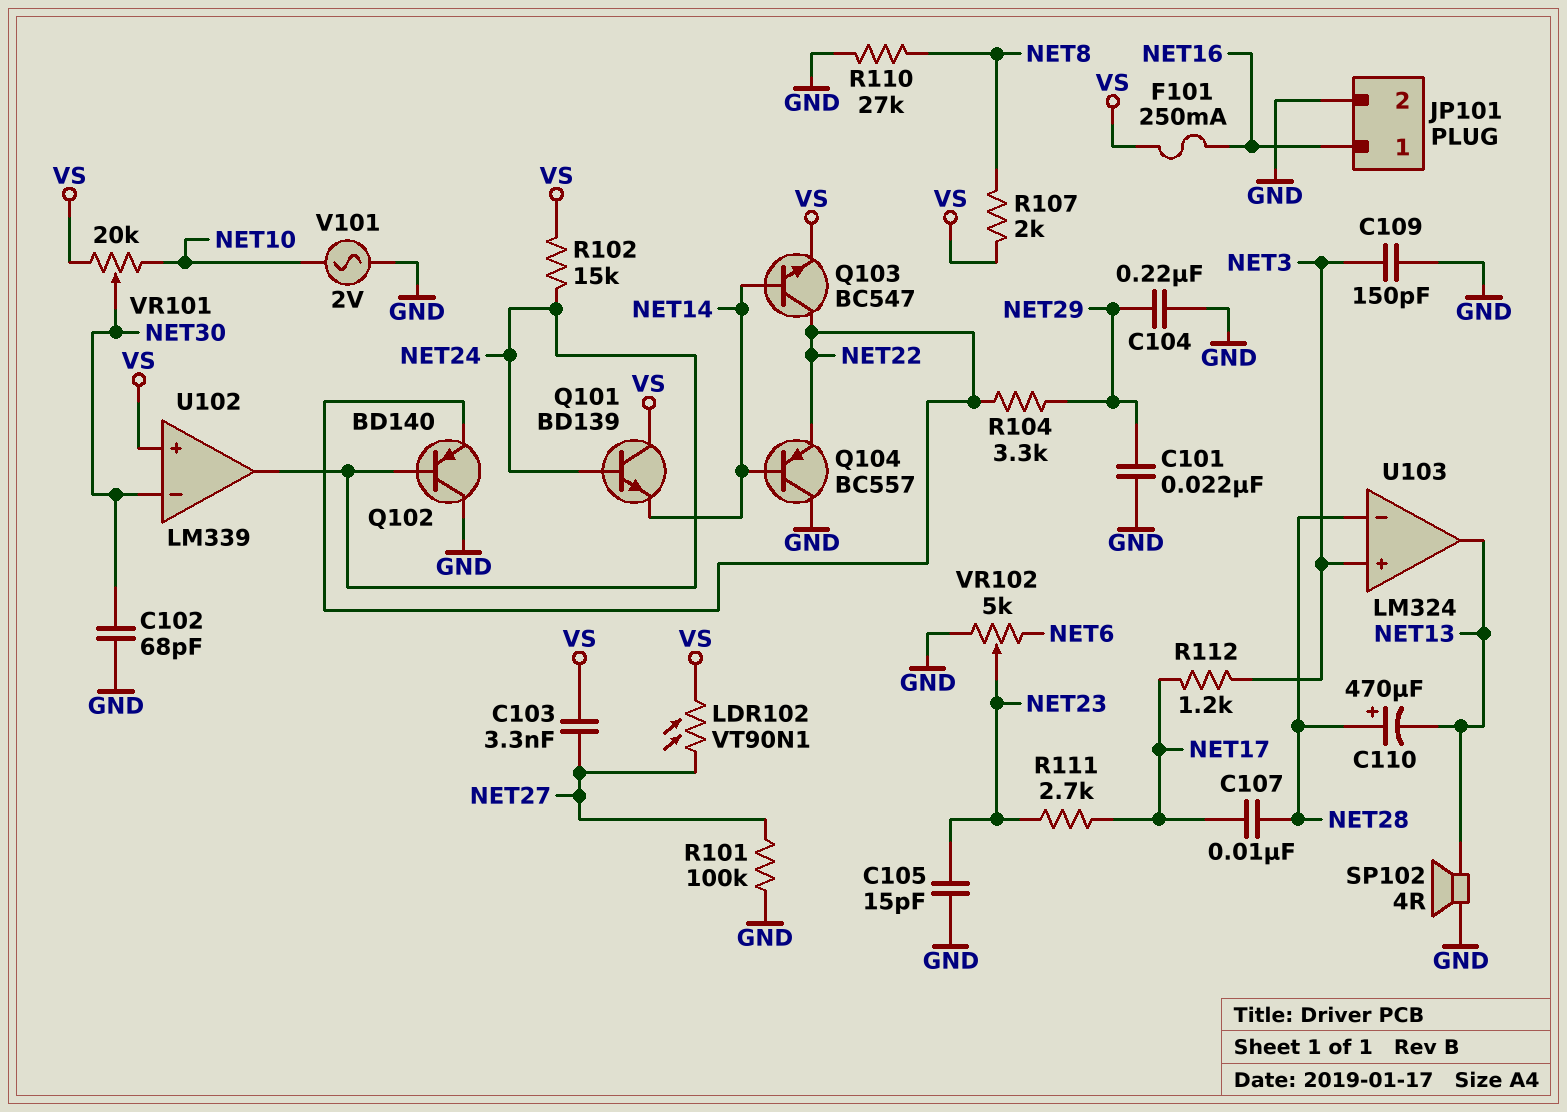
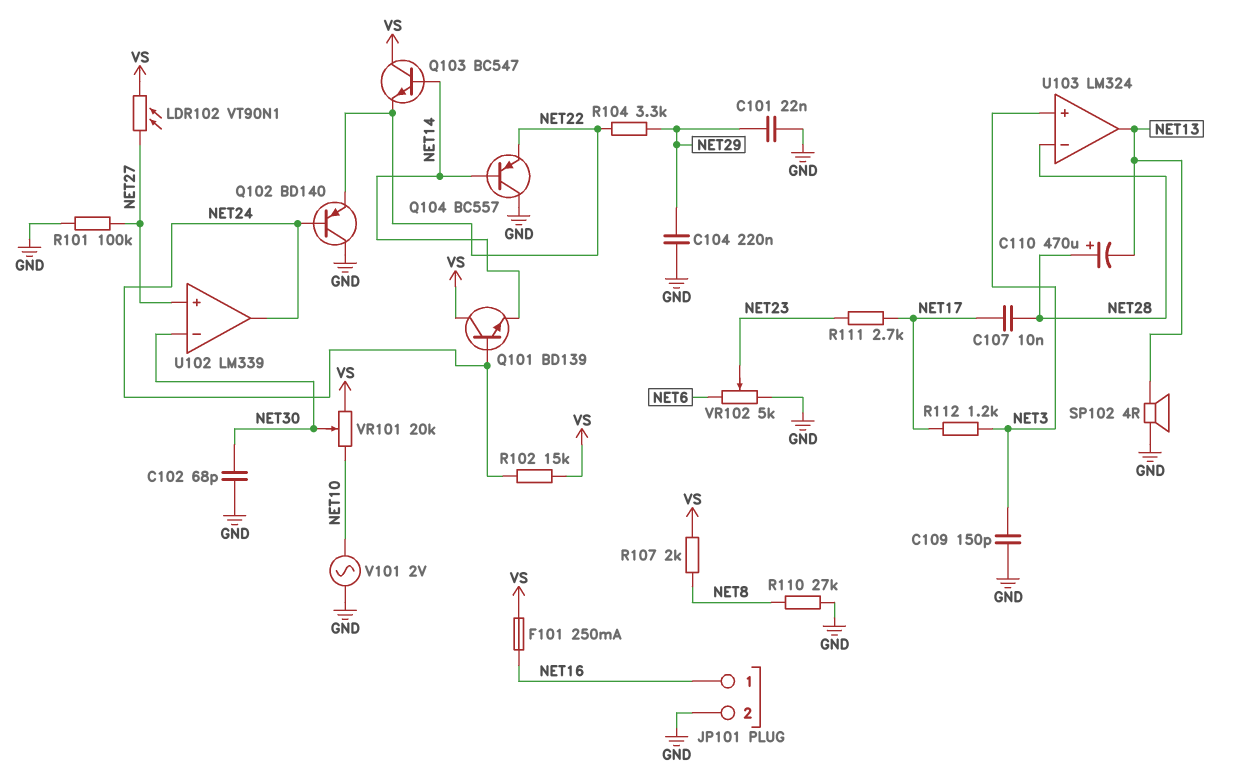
C103: 3.3nF (NET27, VS) -> none
C105: 15pF (GND, NET23) -> none
Q103: NPN BC547 (B NET14, C NET22, E VS) -> NPN BC547 (B NET14, C VS, E NET22)
U102 pin in+: VS -> NET27

